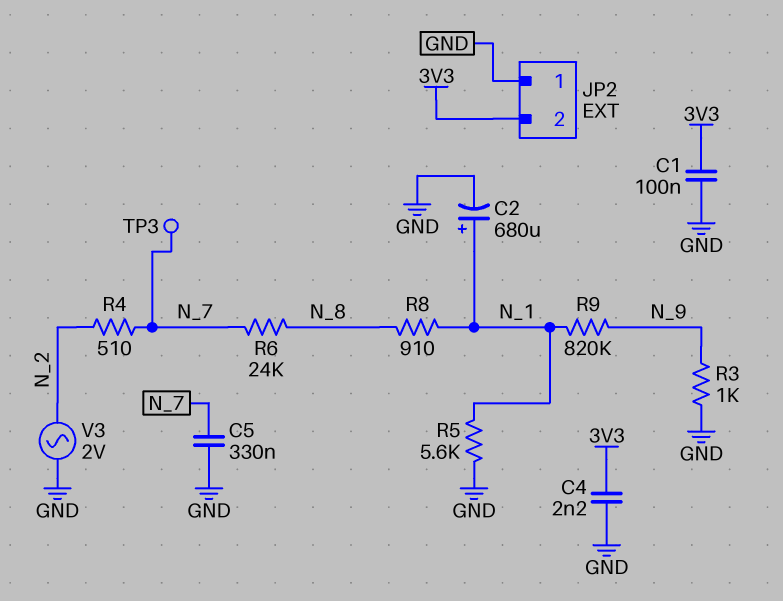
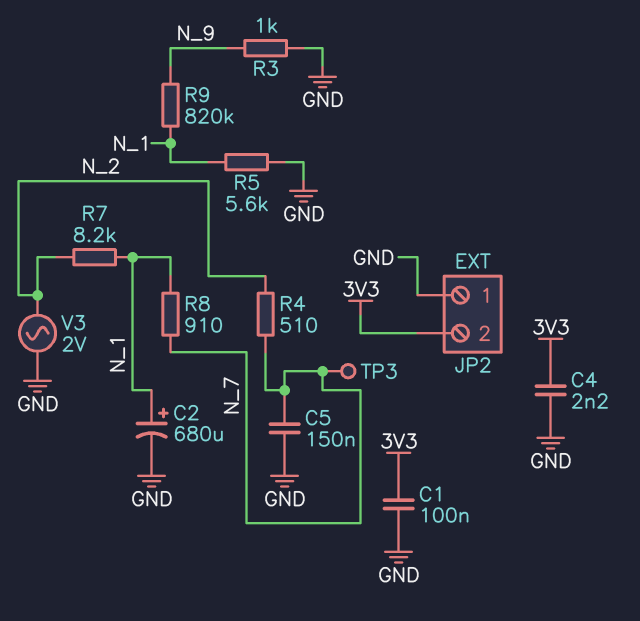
C5: 330nF (GND, N_7) -> 150nF (GND, N_7)
R6: 24k (N_7, N_8) -> none
R7: none -> 8.2k (N_1, N_2)
R8: 910 (N_1, N_8) -> 910 (N_1, N_7)

